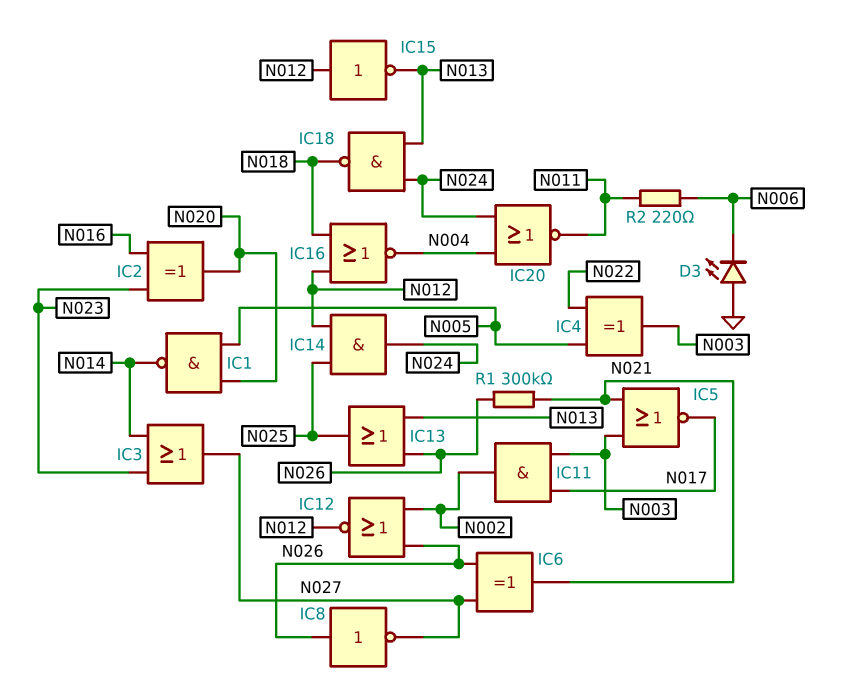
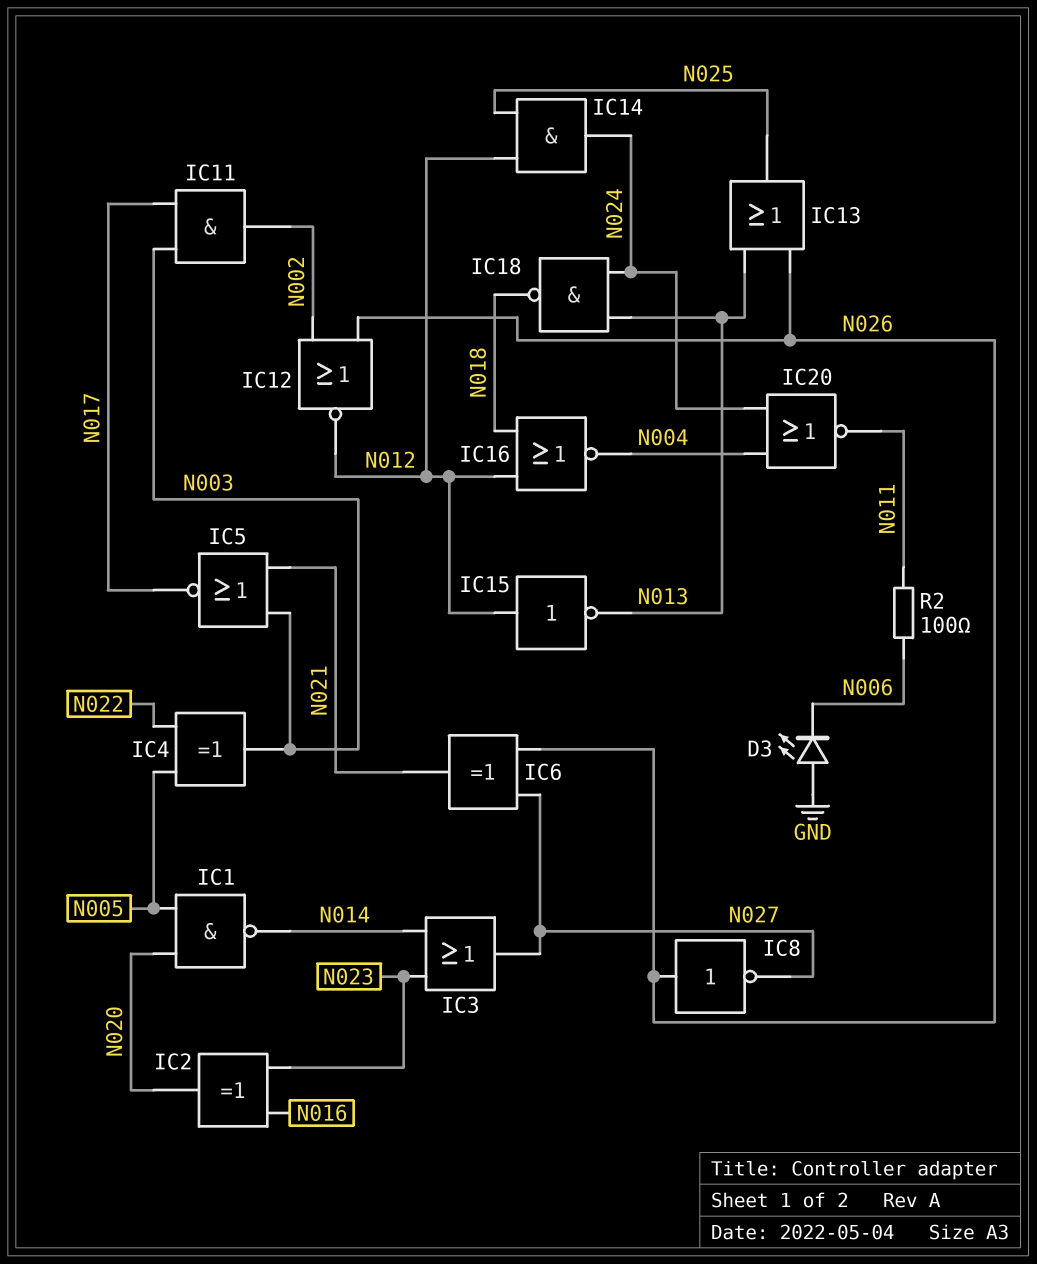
R1: 300k (N021, N026) -> none
R2: 220 (N006, N011) -> 100 (N006, N011)

